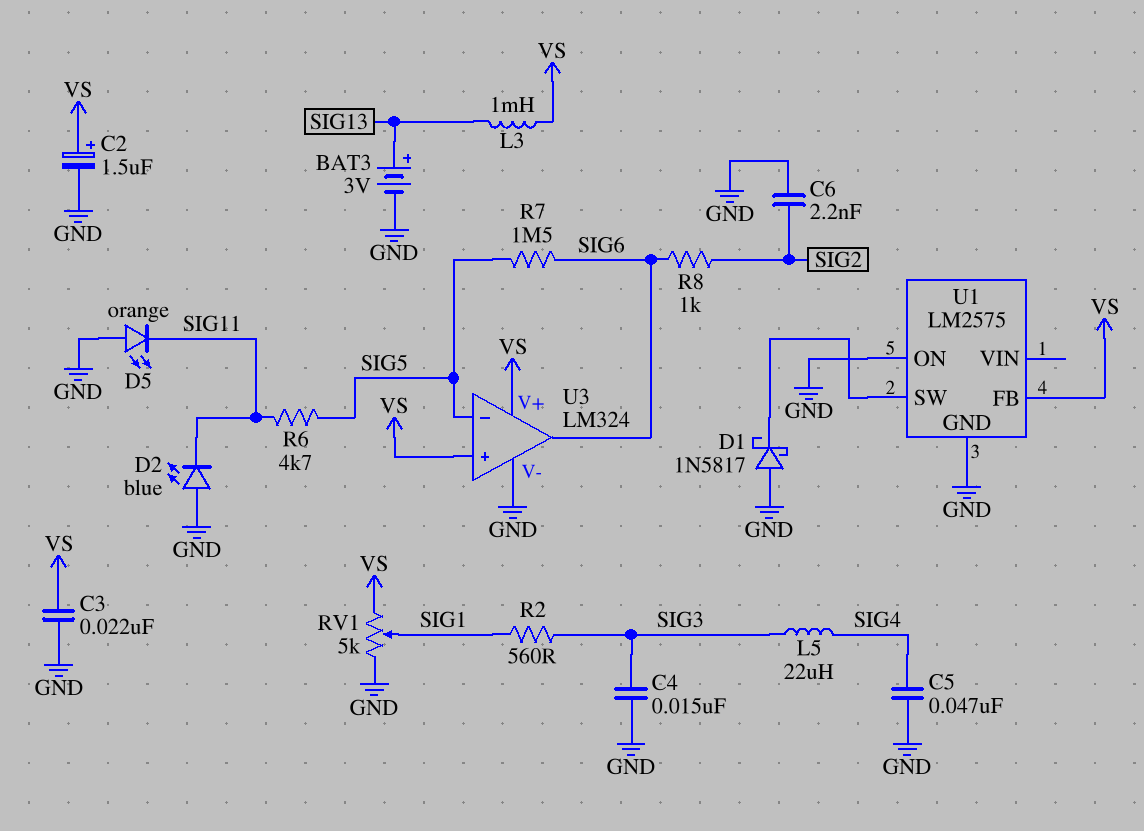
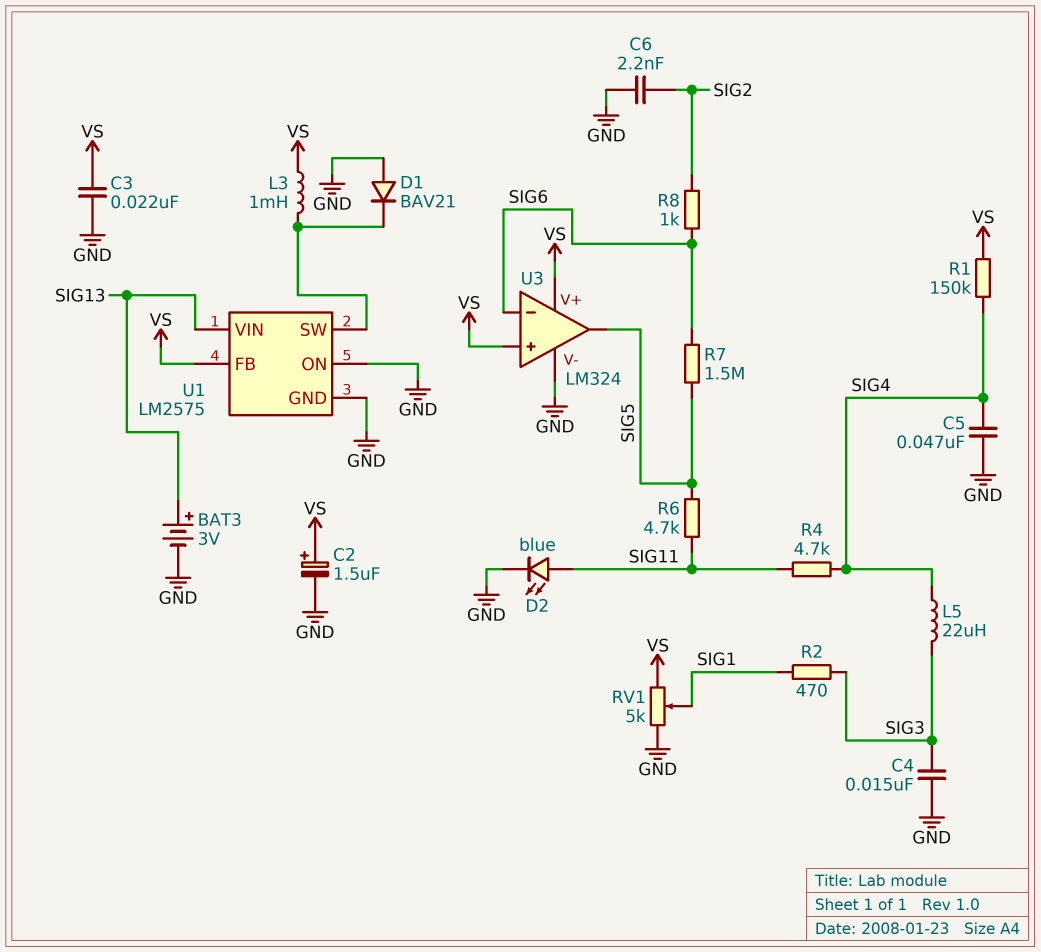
D1: schottky 1N5817 (A GND, K U1/SW) -> diode BAV21 (A GND, K U1/SW)
D2: LED blue (A GND, K SIG11) -> LED blue (A SIG11, K GND)
D5: LED orange (A GND, K SIG11) -> none
L3: 1mH (SIG13, VS) -> 1mH (U1/SW, VS)
R1: none -> 150k (SIG4, VS)
R2: 560 (SIG1, SIG3) -> 470 (SIG1, SIG3)
R4: none -> 4.7k (SIG4, SIG11)
U1 pin VIN: none -> SIG13
U3 pin in-: SIG5 -> SIG6
U3 pin out: SIG6 -> SIG5

